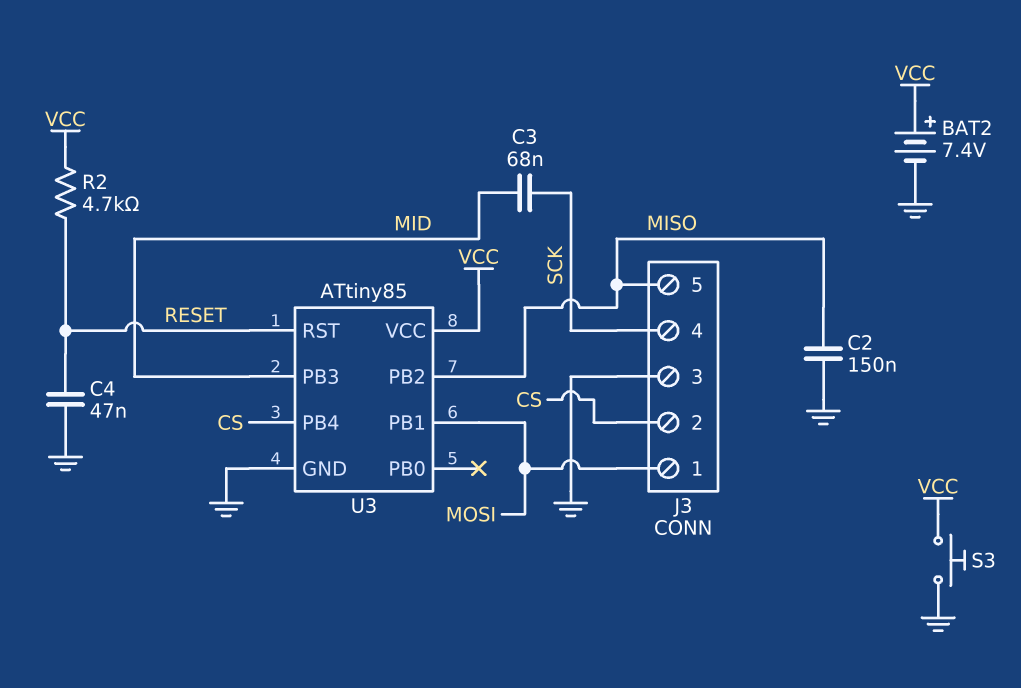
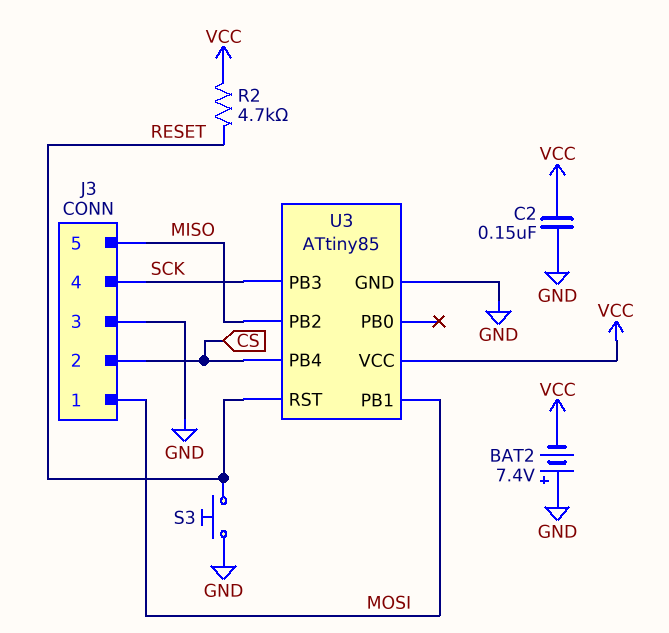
BAT2: 7.4V (plus VCC, minus GND) -> 7.4V (plus GND, minus VCC)
C2: 150nF (GND, MISO) -> 150nF (GND, VCC)
C3: 68nF (MID, SCK) -> none
C4: 47nF (GND, RESET) -> none
S3: button (GND, VCC) -> button (GND, RESET)
U3 pin PB3: MID -> SCK

